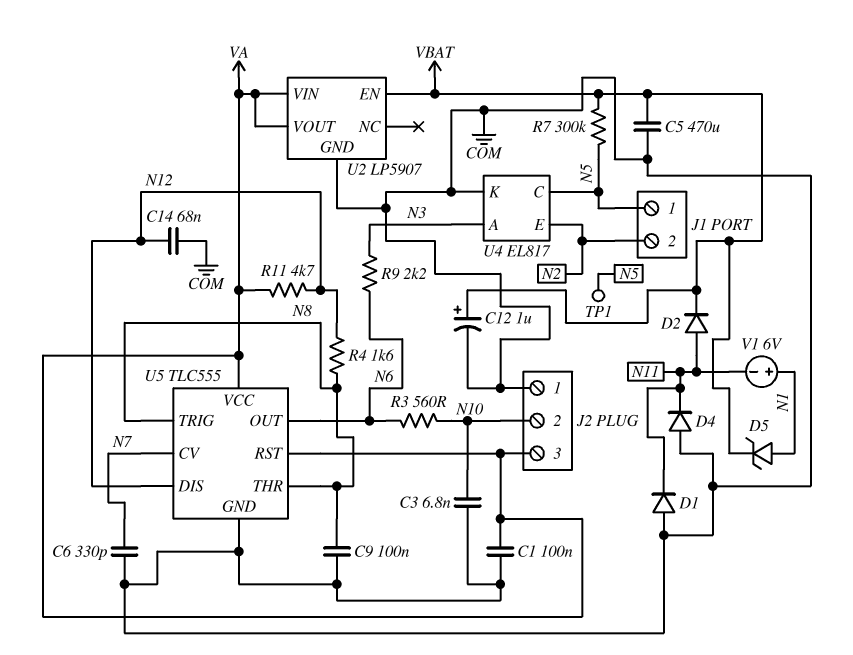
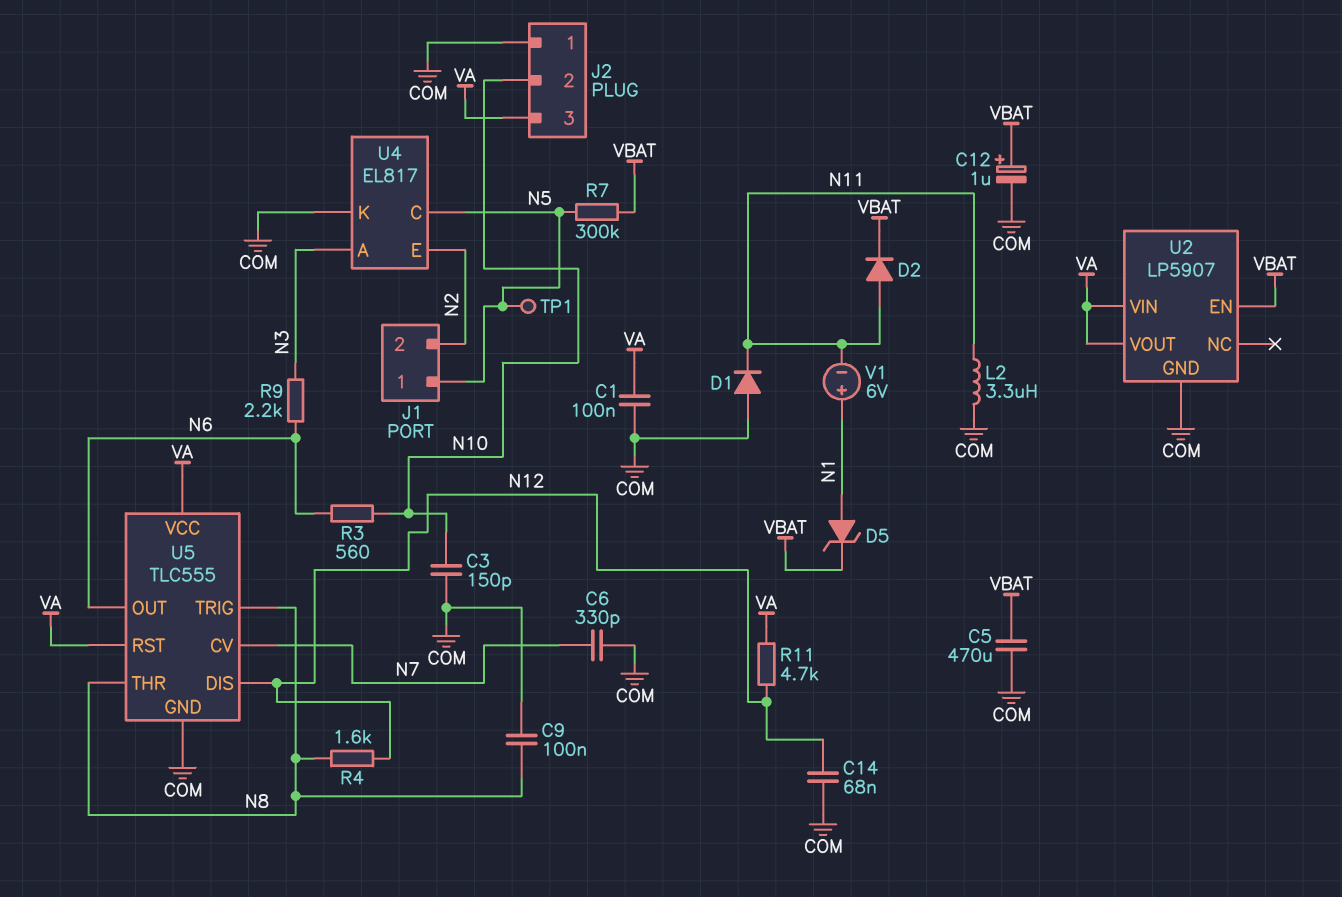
C3: 6.8nF (COM, N10) -> 150pF (COM, N10)
D4: diode (A COM, K N11) -> none
L2: none -> 3.3uH (COM, N11)

